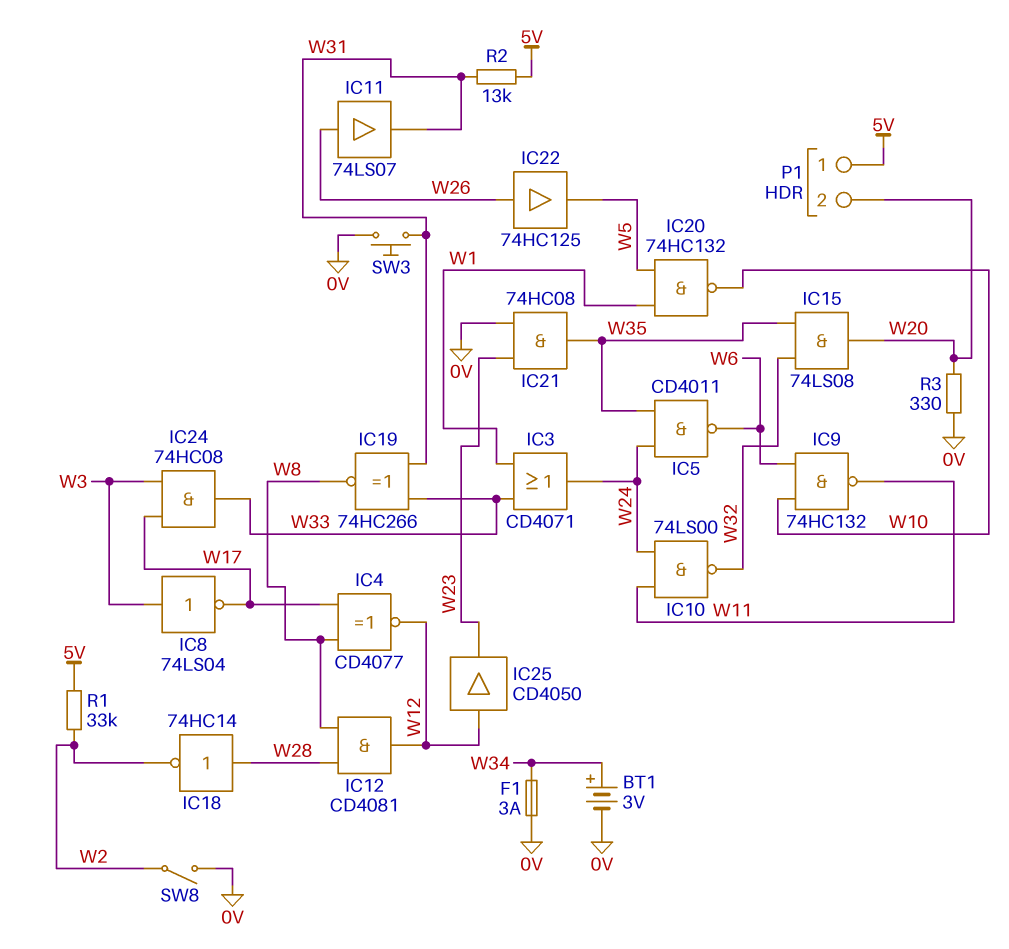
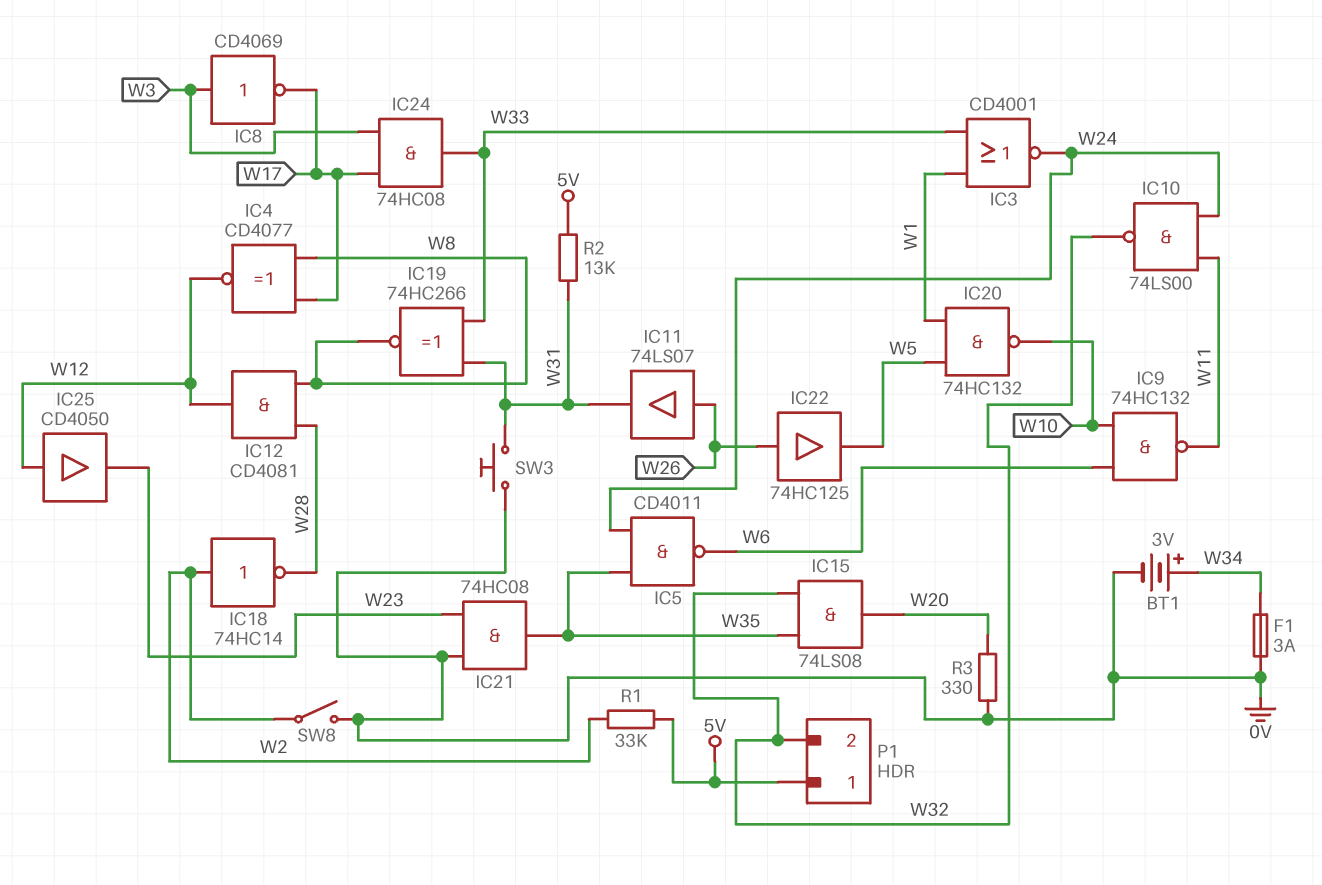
IC3: OR CD4071 (in W1, in W33, out W24) -> NOR CD4001 (in W1, in W33, out W24)
IC8: NOT 74LS04 (in W3, out W17) -> NOT CD4069 (in W3, out W17)
IC18: NOT 74HC14 (in W28, out W2) -> NOT 74HC14 (in W2, out W28)
P1 pin 2: W20 -> W32

